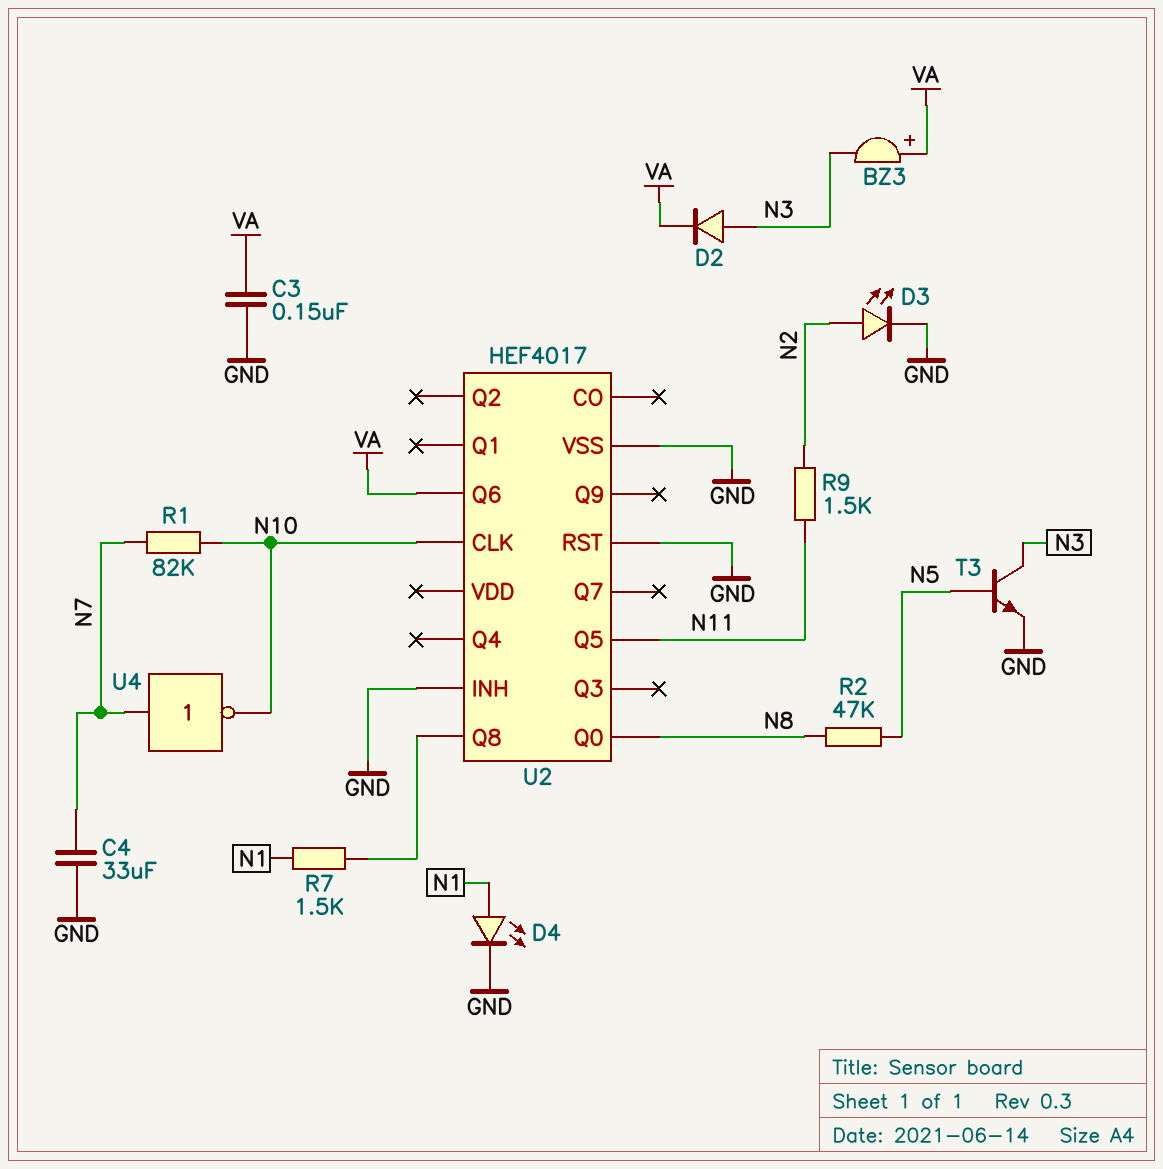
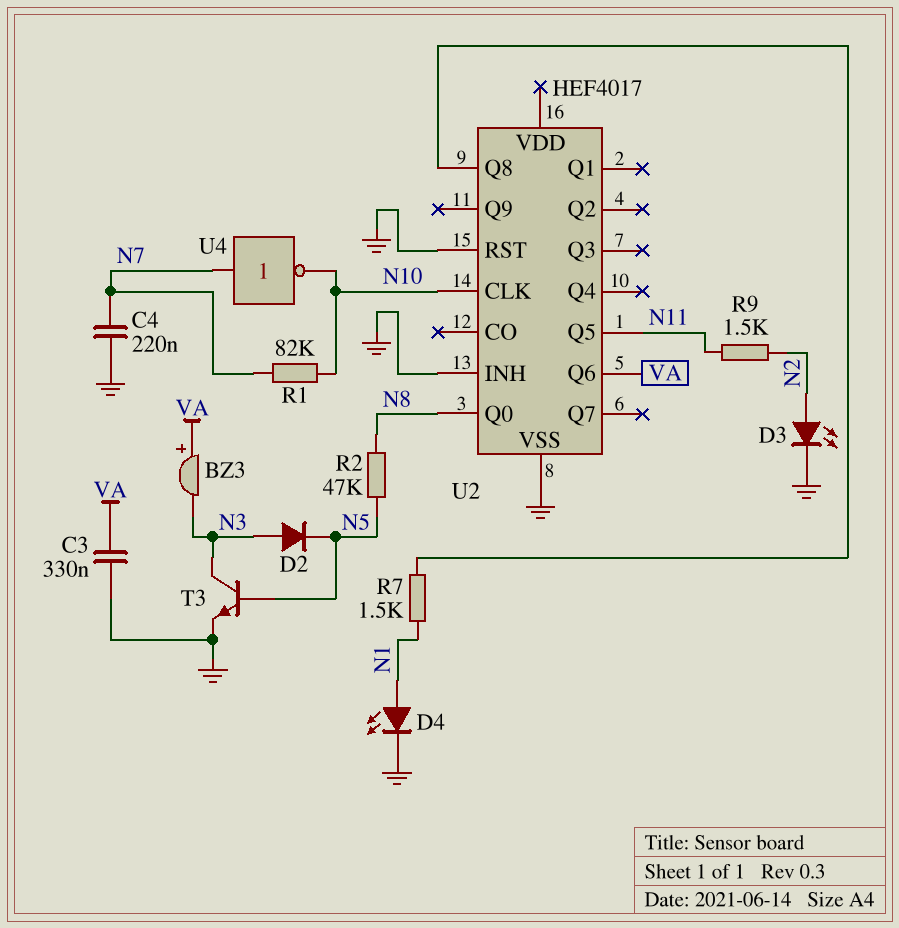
C3: 150nF (GND, VA) -> 330nF (GND, VA)
C4: 33uF (GND, N7) -> 220nF (GND, N7)
D2: diode (A N3, K VA) -> diode (A N3, K N5)

